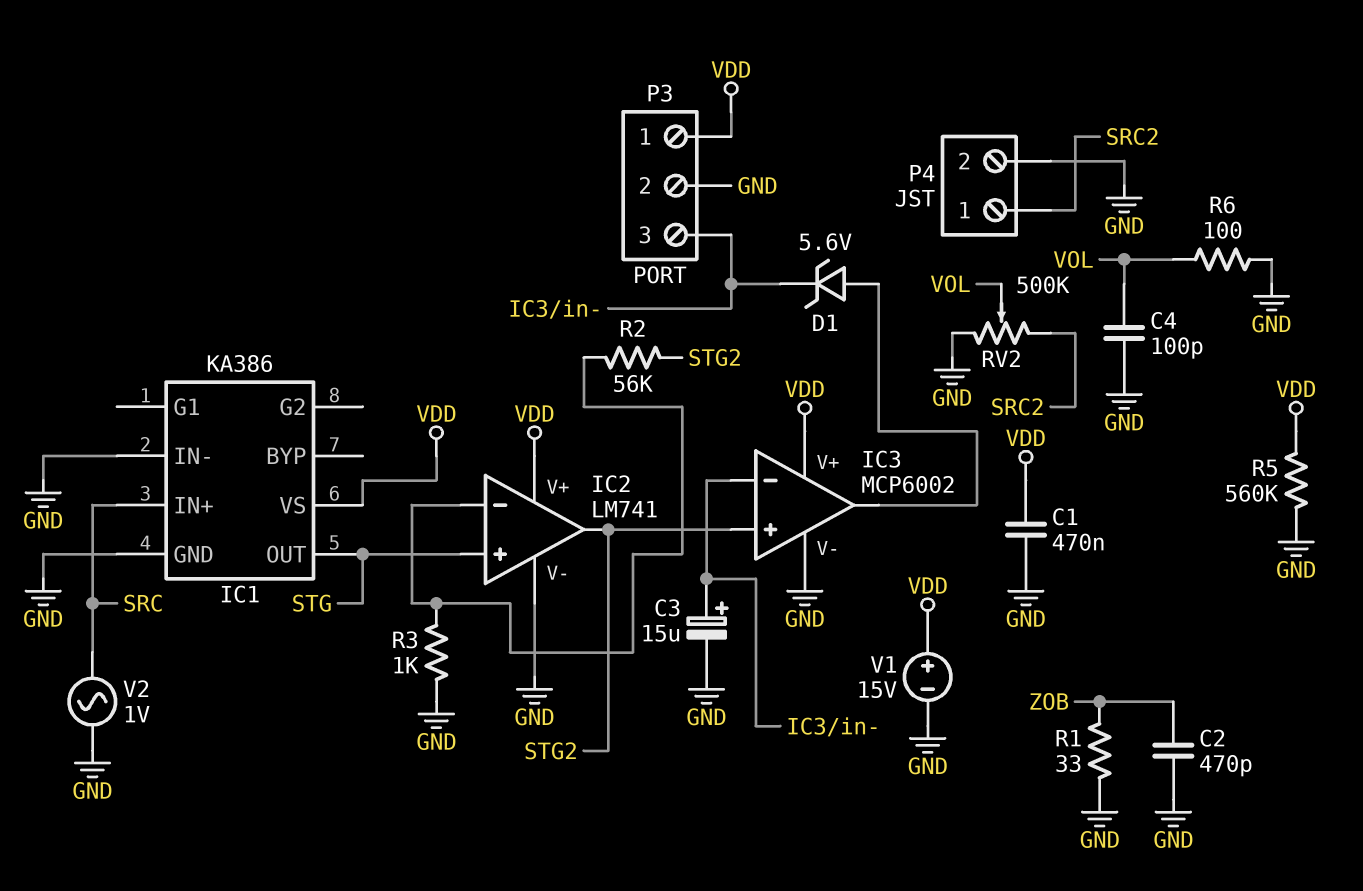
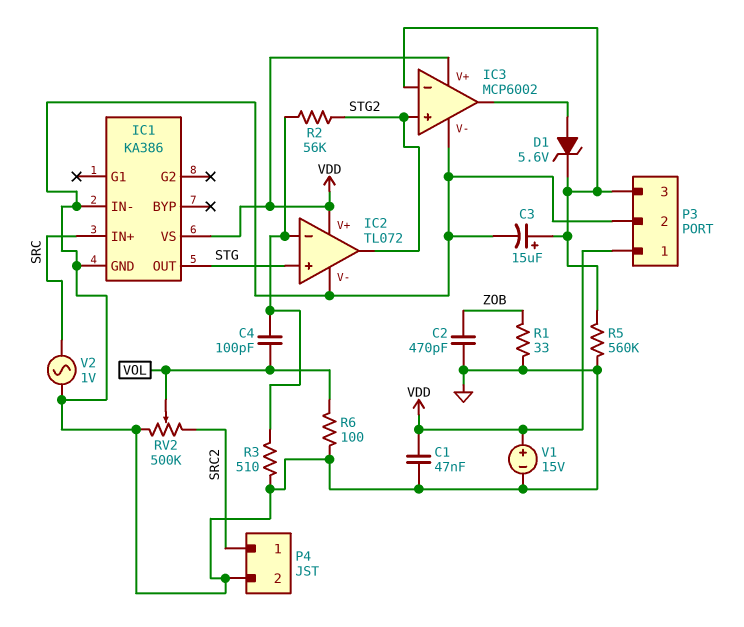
C1: 470nF (GND, VDD) -> 47nF (GND, VDD)
C4: 100pF (GND, VOL) -> 100pF (IC2/in-, VOL)
IC2: LM741 -> TL072
R3: 1k (GND, IC2/in-) -> 510 (GND, IC2/in-)
R5: 560k (GND, VDD) -> 560k (GND, IC3/in-)

